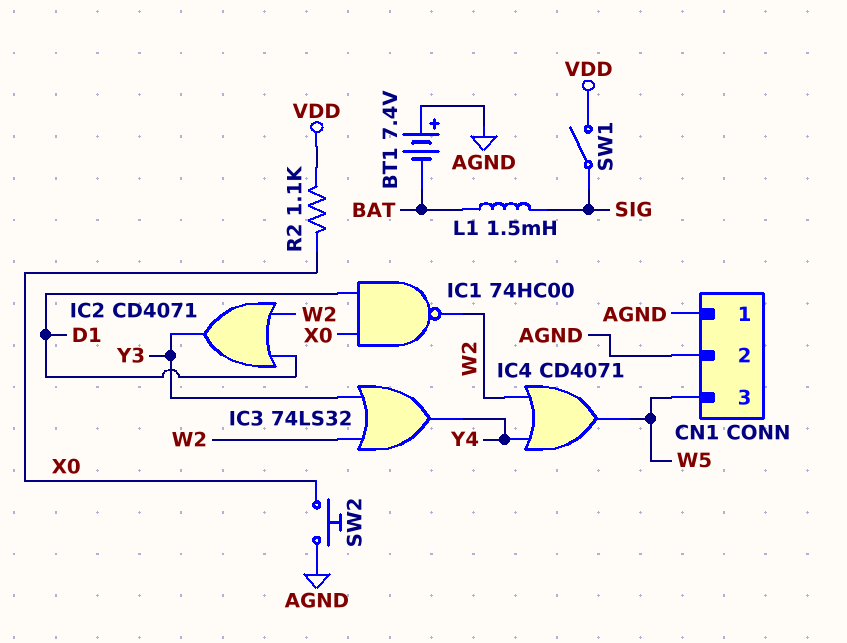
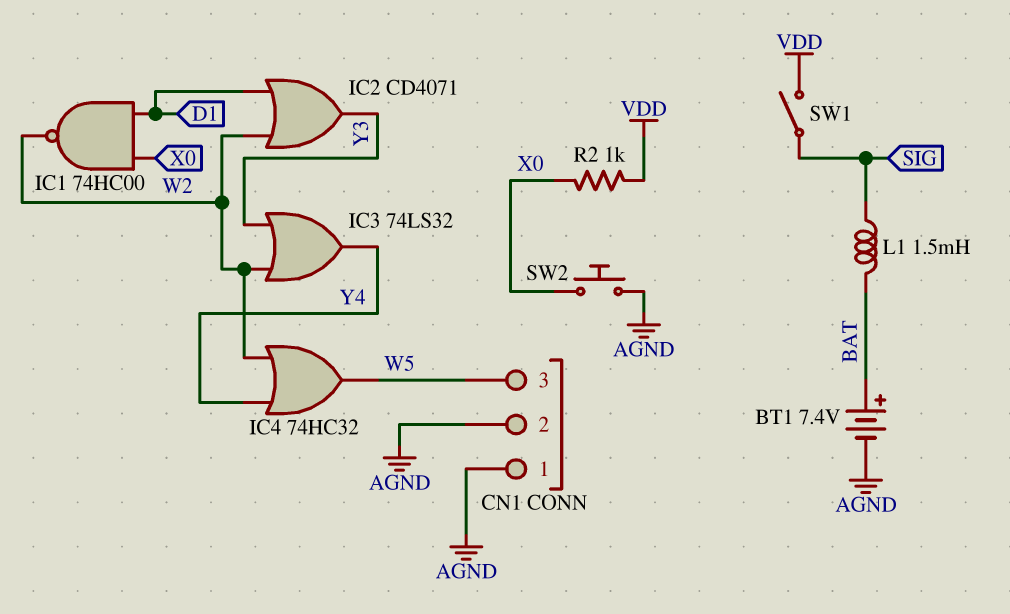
BT1: 7.4V (plus AGND, minus BAT) -> 7.4V (plus BAT, minus AGND)
IC4: OR CD4071 (in W2, in Y4, out W5) -> OR 74HC32 (in W2, in Y4, out W5)
R2: 1.1k (VDD, X0) -> 1k (VDD, X0)

